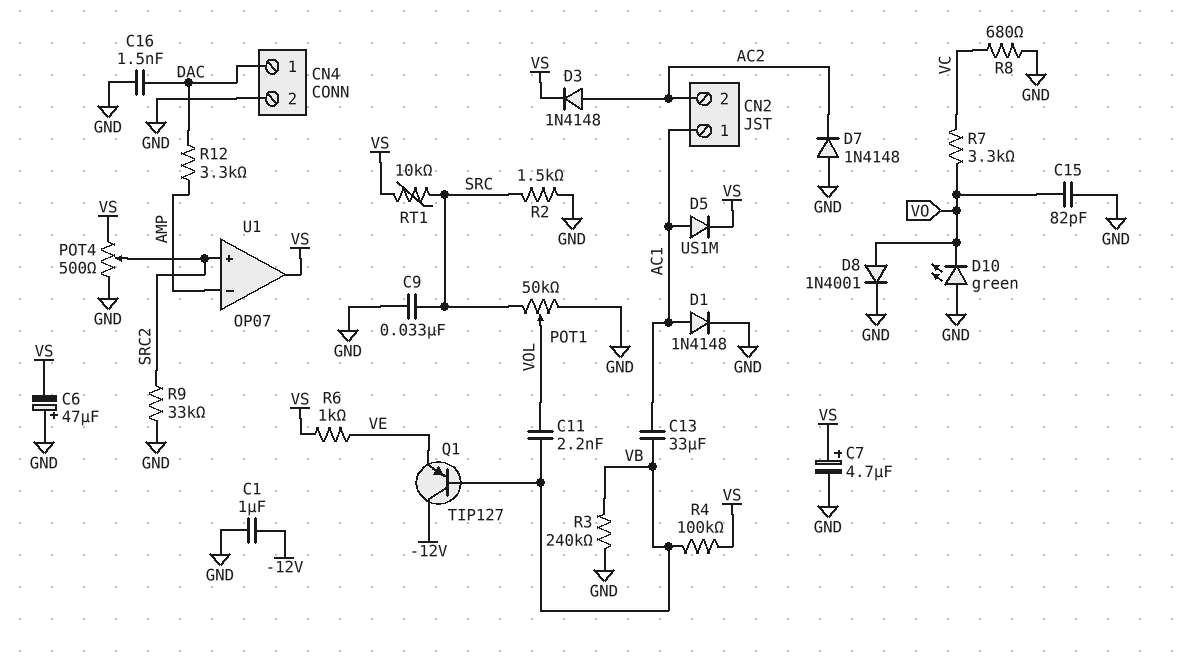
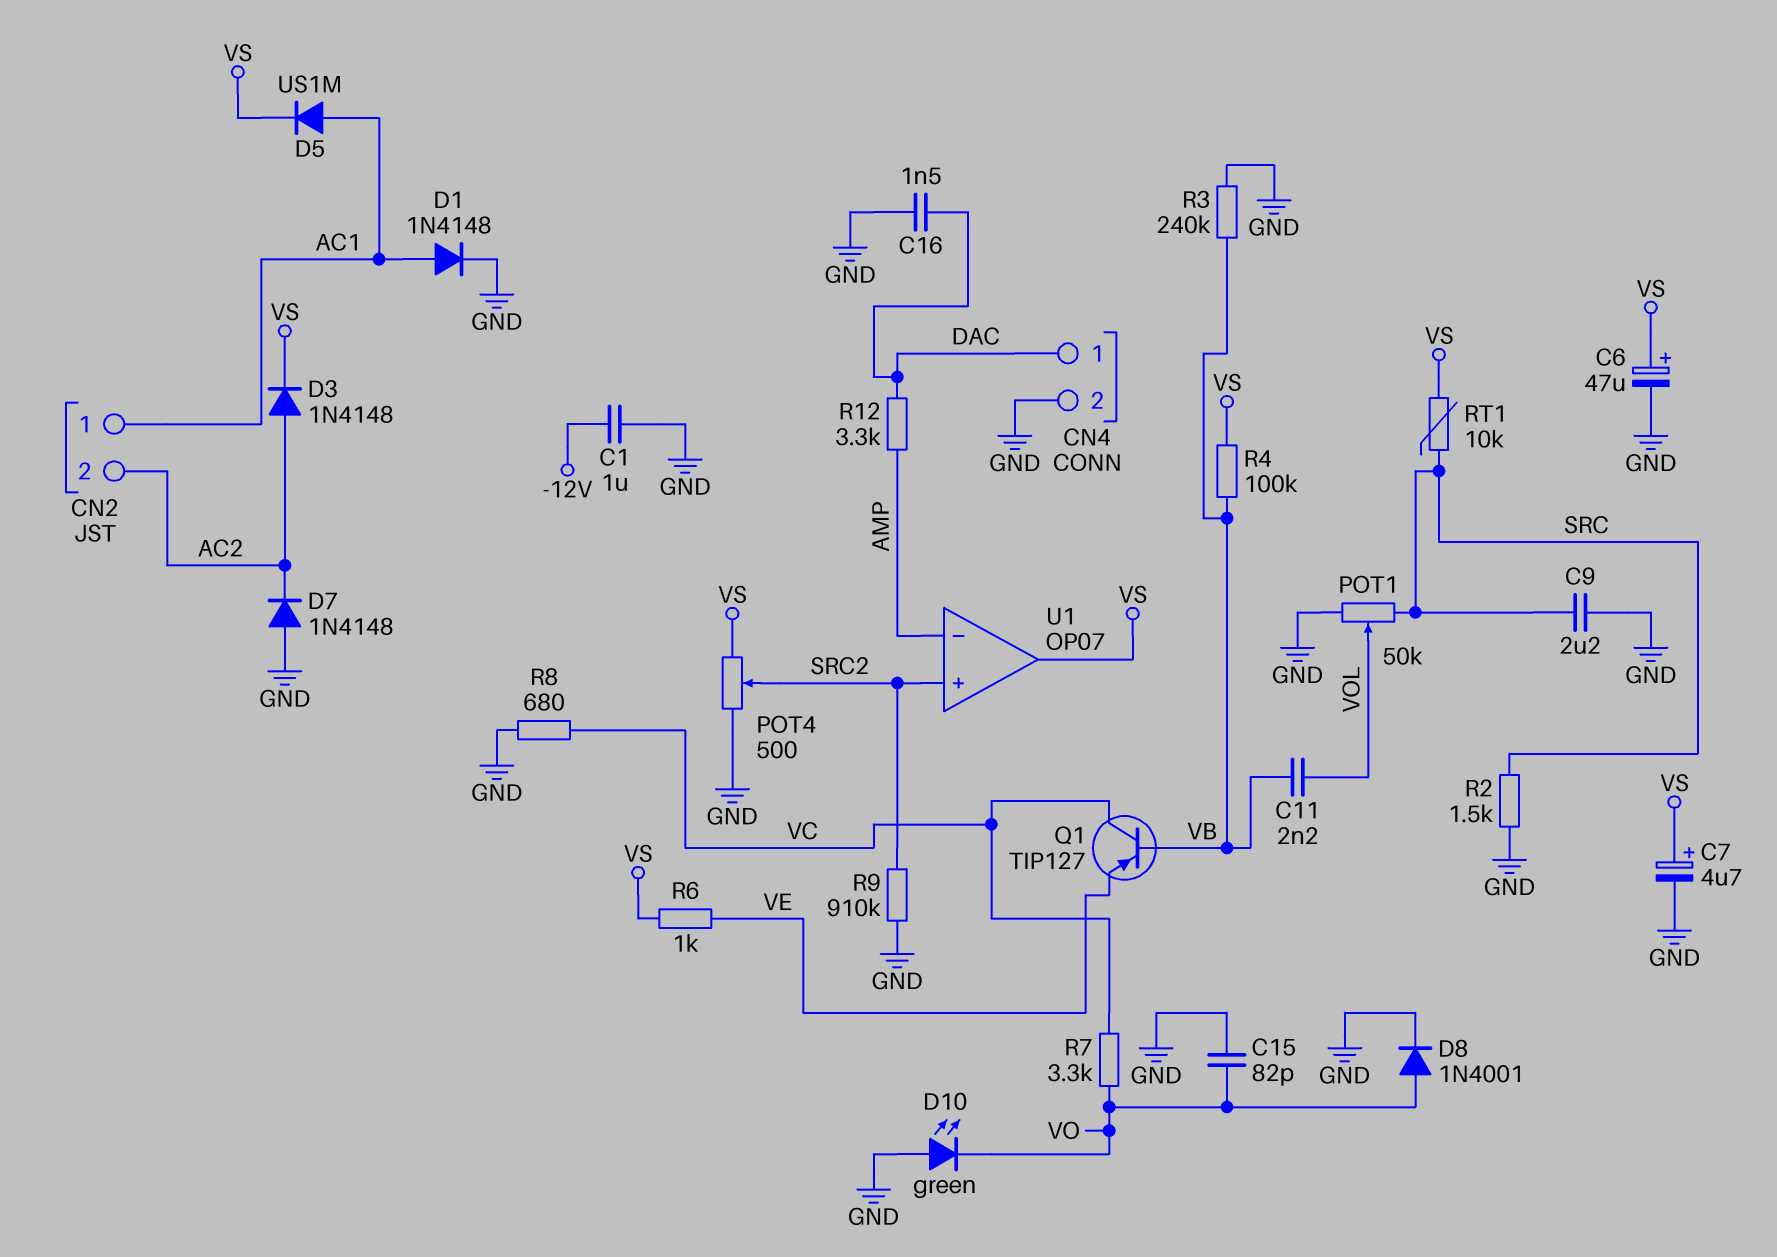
C6: 47uF (plus GND, minus VS) -> 47uF (plus VS, minus GND)
C9: 33nF (GND, SRC) -> 2.2uF (GND, SRC)
C13: 33uF (AC1, VB) -> none
Q1: PNP TIP127 (B VB, C -12V, E VE) -> PNP TIP127 (B VB, C VC, E VE)
R9: 33k (GND, SRC2) -> 910k (GND, SRC2)

